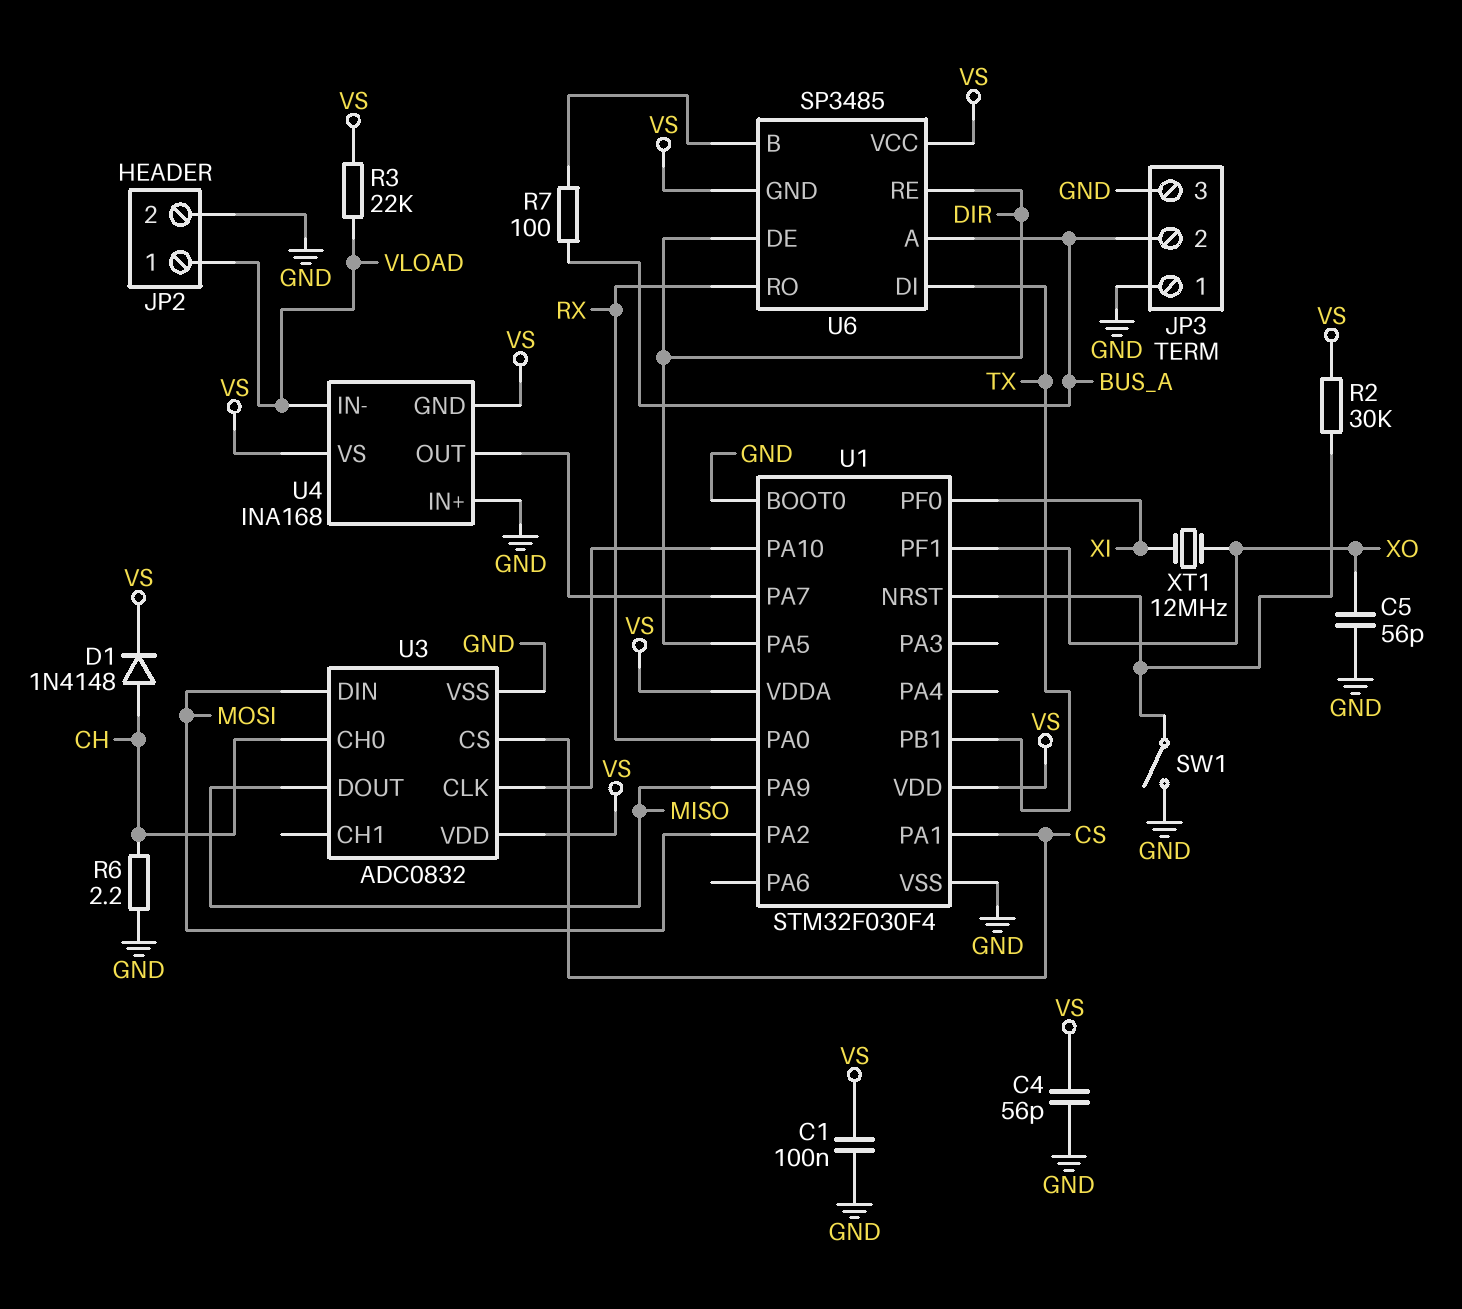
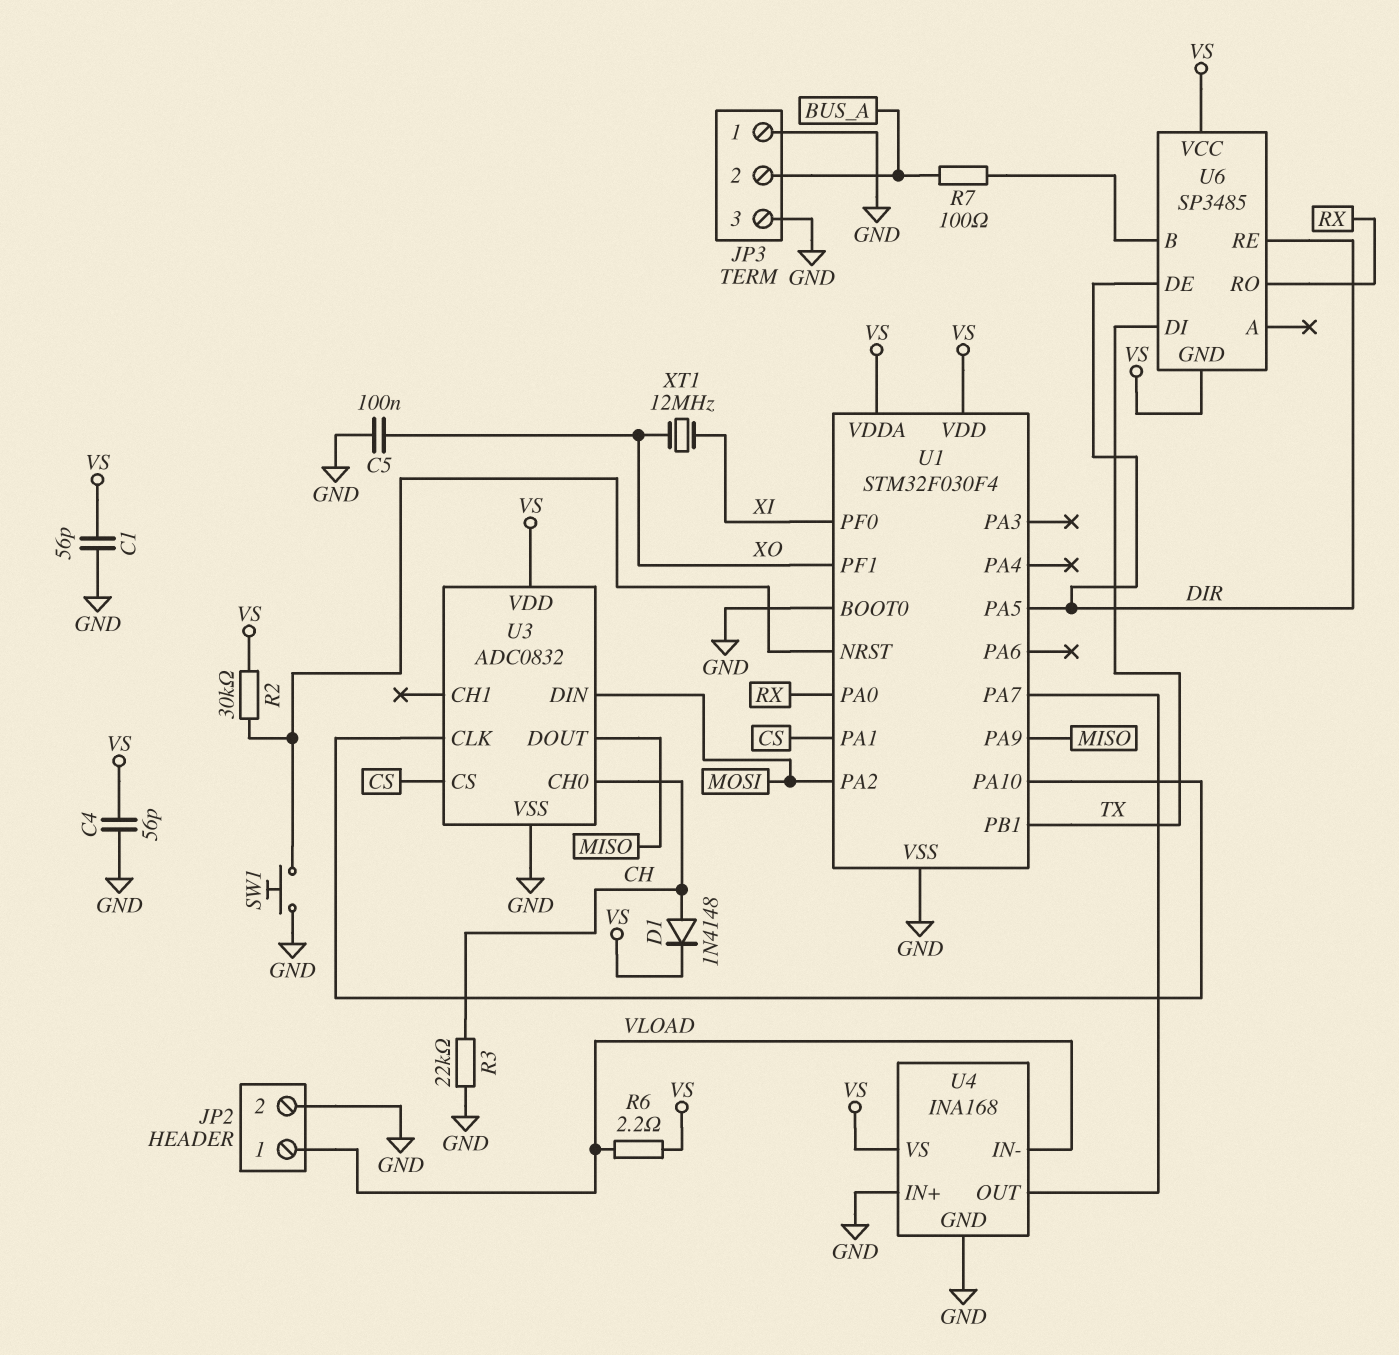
C1: 100nF (GND, VS) -> 56pF (GND, VS)
C5: 56pF (GND, XO) -> 100nF (GND, XO)
R3: 22k (VLOAD, VS) -> 22k (CH, GND)
R6: 2.2 (CH, GND) -> 2.2 (VLOAD, VS)
SW1: switch (GND, U1/NRST) -> button (GND, U1/NRST)
U4 pin GND: VS -> GND
U6 pin A: BUS_A -> none

